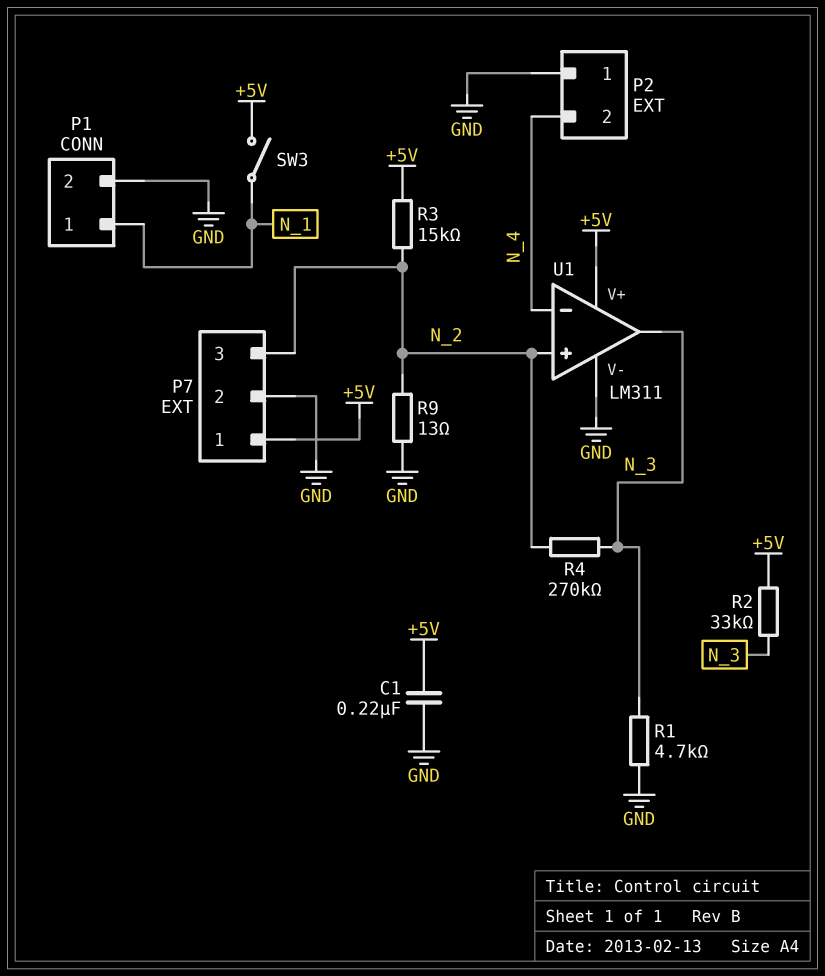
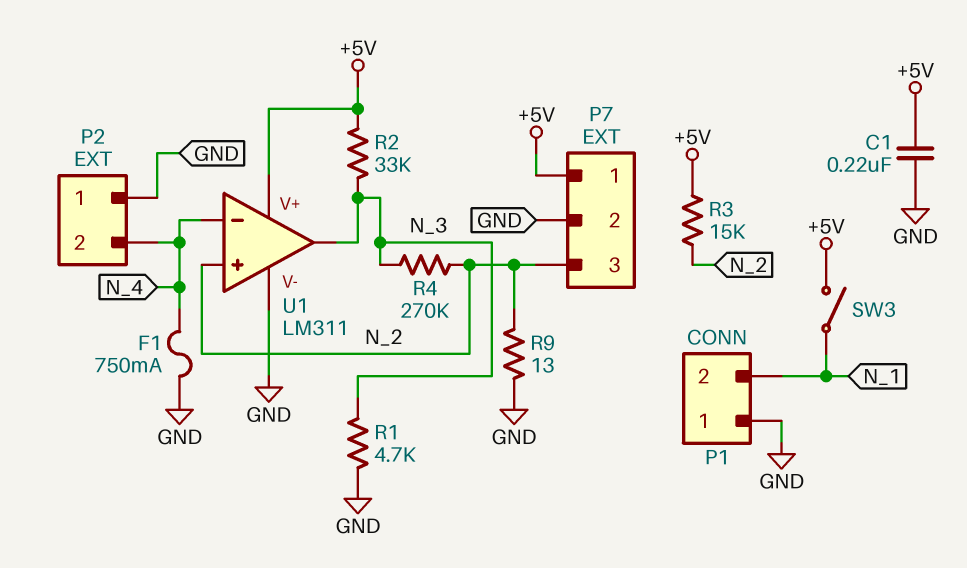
F1: none -> 750mA (GND, N_4)
P1 pin 1: N_1 -> GND
P1 pin 2: GND -> N_1

